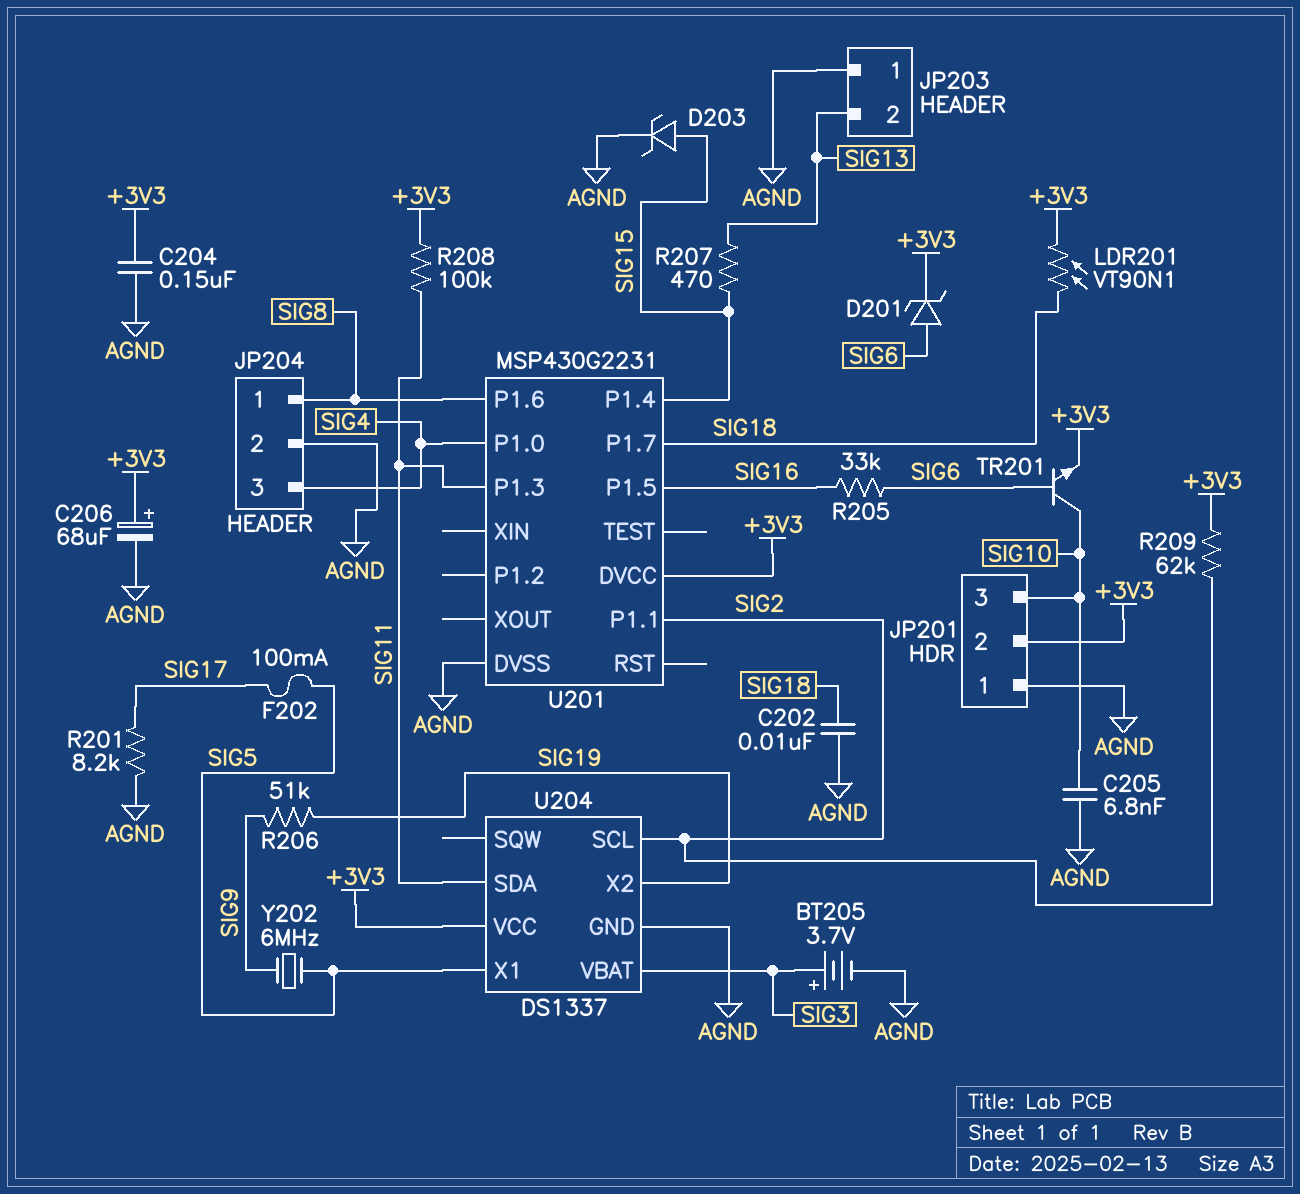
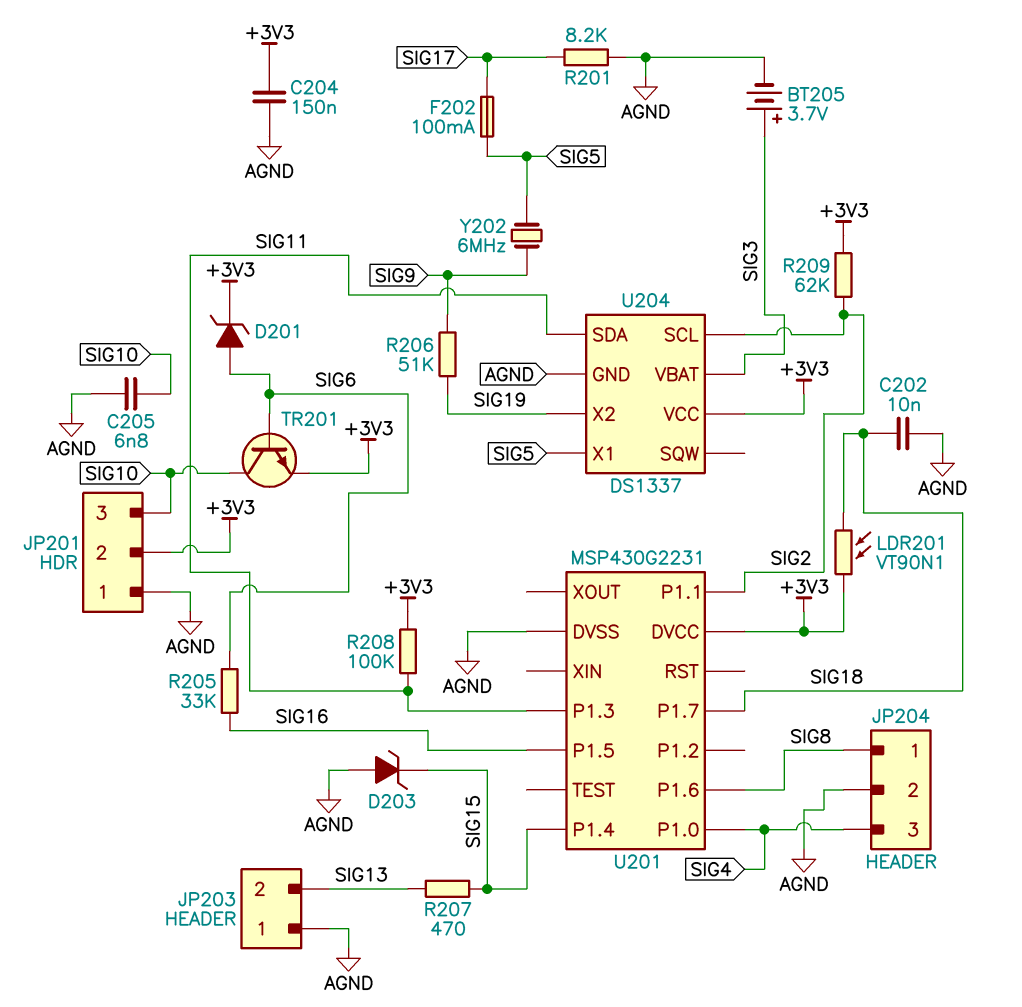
C206: 68uF (plus +3V3, minus AGND) -> none
D203: zener (A SIG15, K AGND) -> zener (A AGND, K SIG15)

